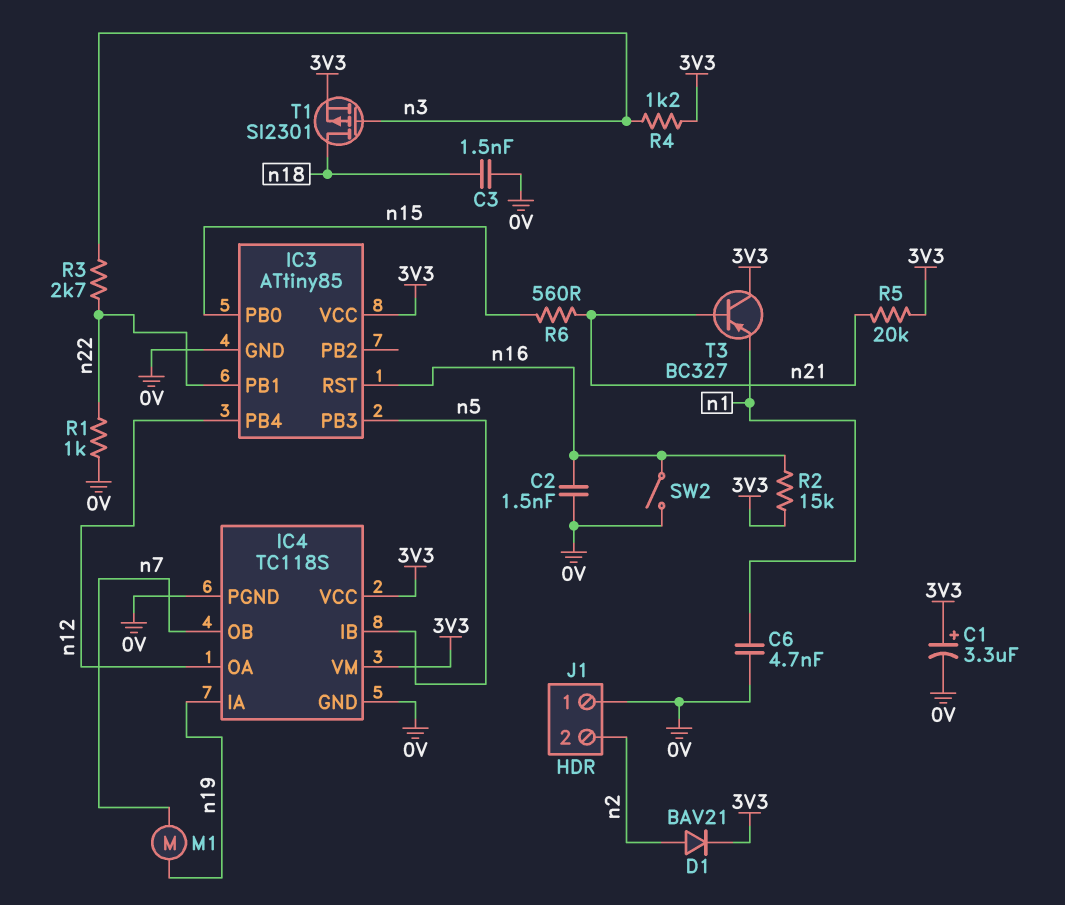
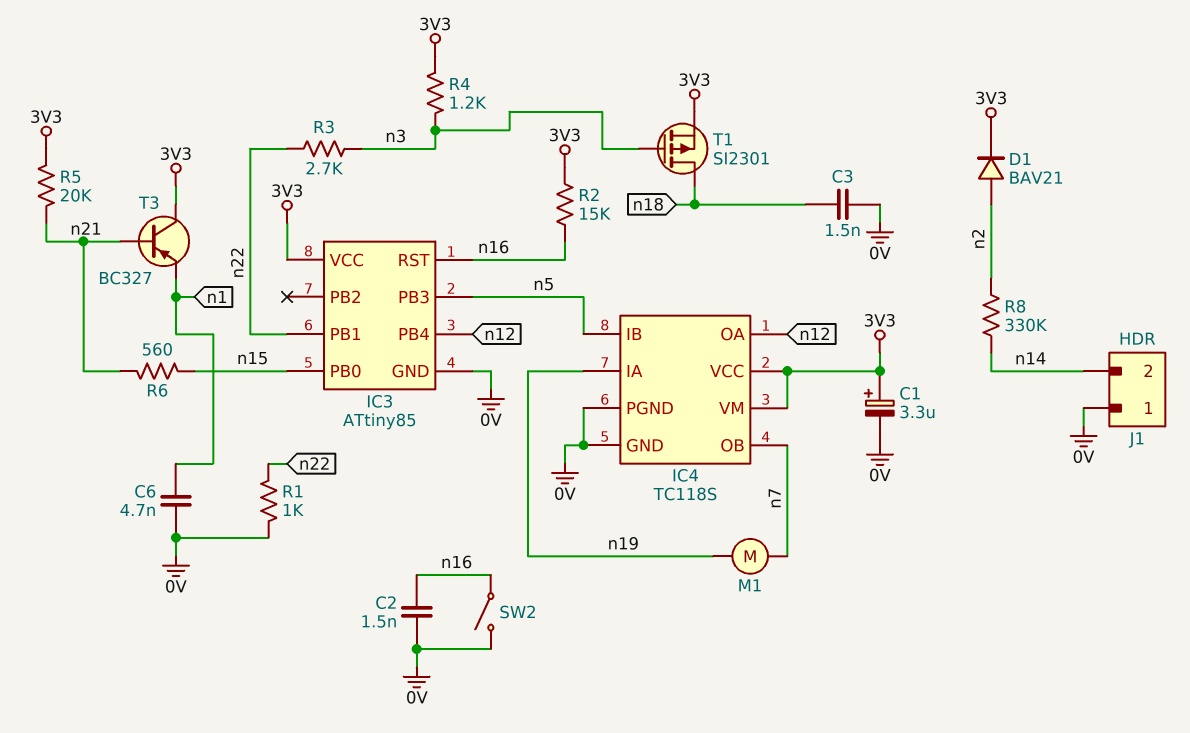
J1 pin 2: n2 -> n14
R8: none -> 330k (n2, n14)

